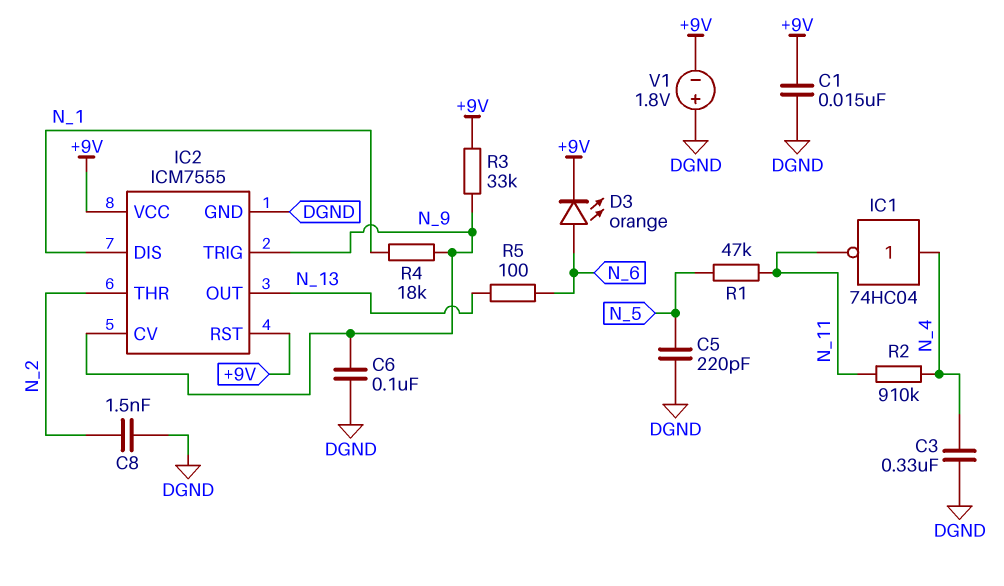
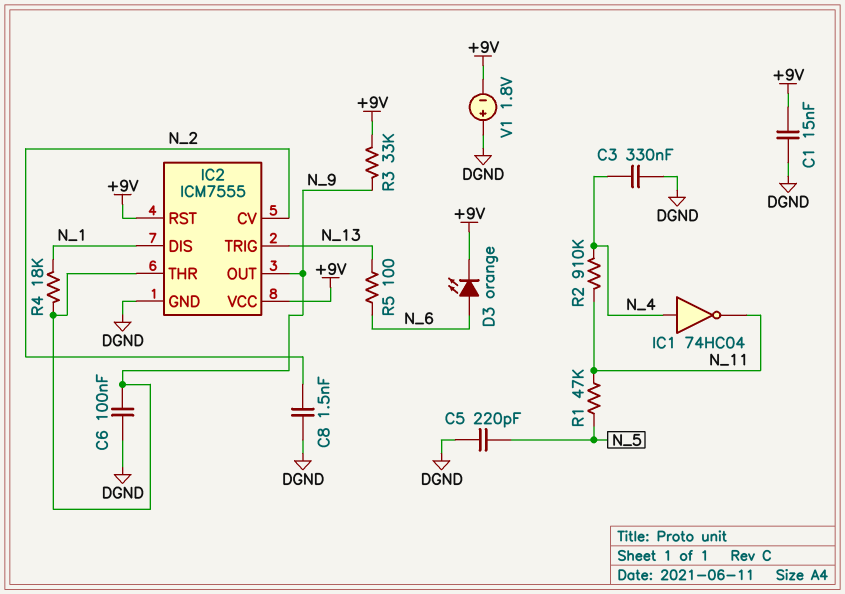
IC2 pin CV: N_9 -> N_2
IC2 pin OUT: N_13 -> N_9
IC2 pin THR: N_2 -> N_9
IC2 pin TRIG: N_9 -> N_13

